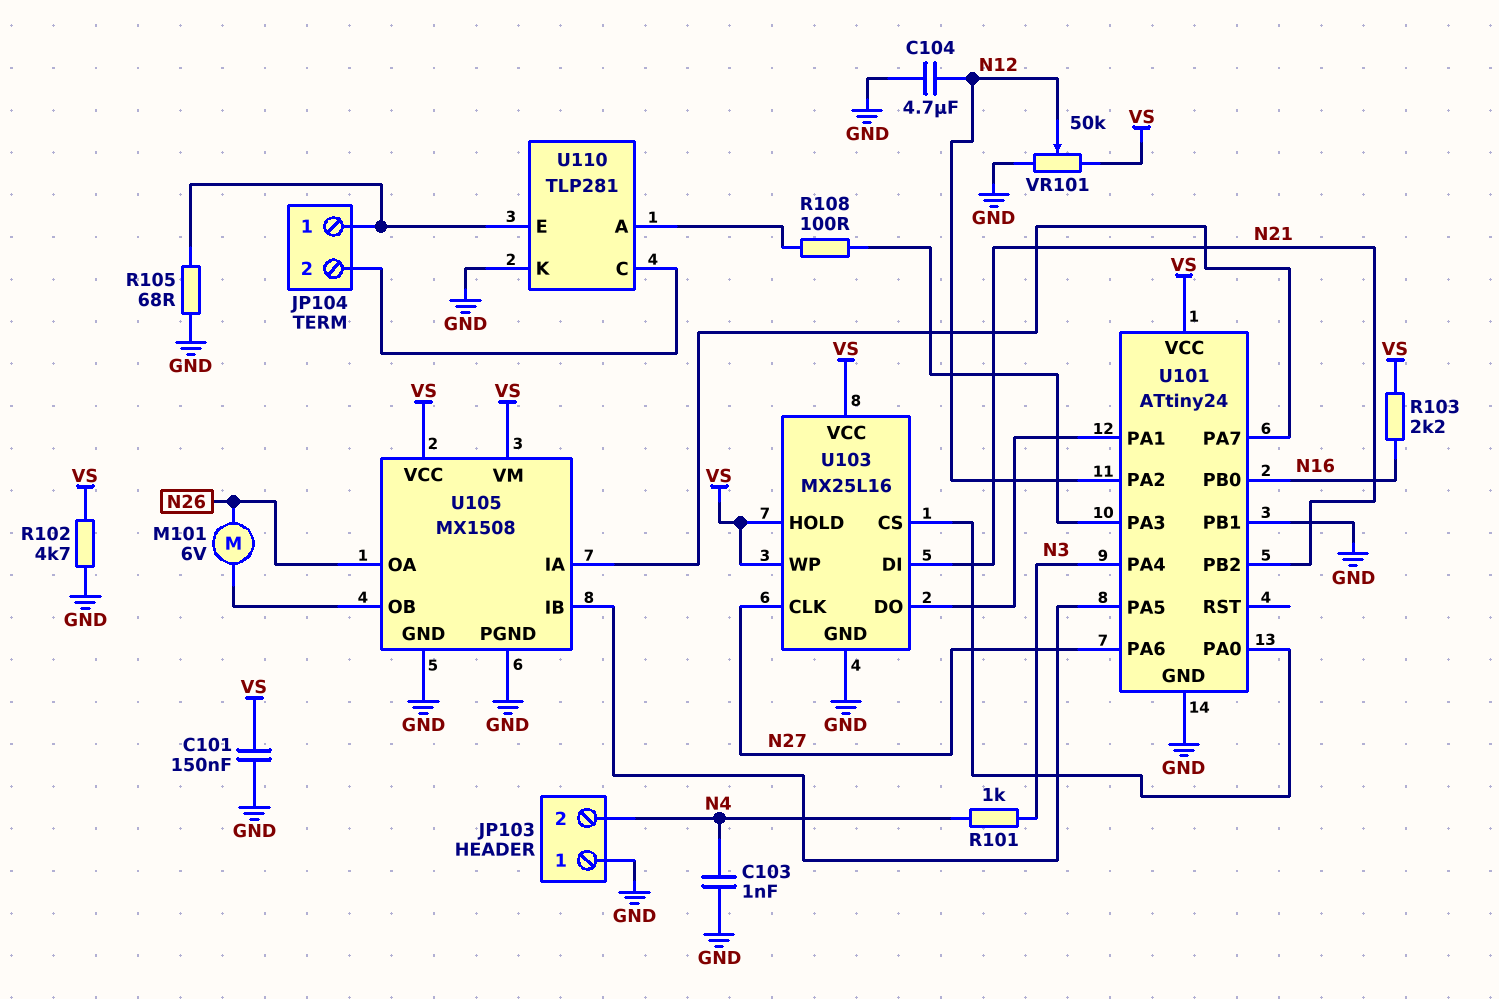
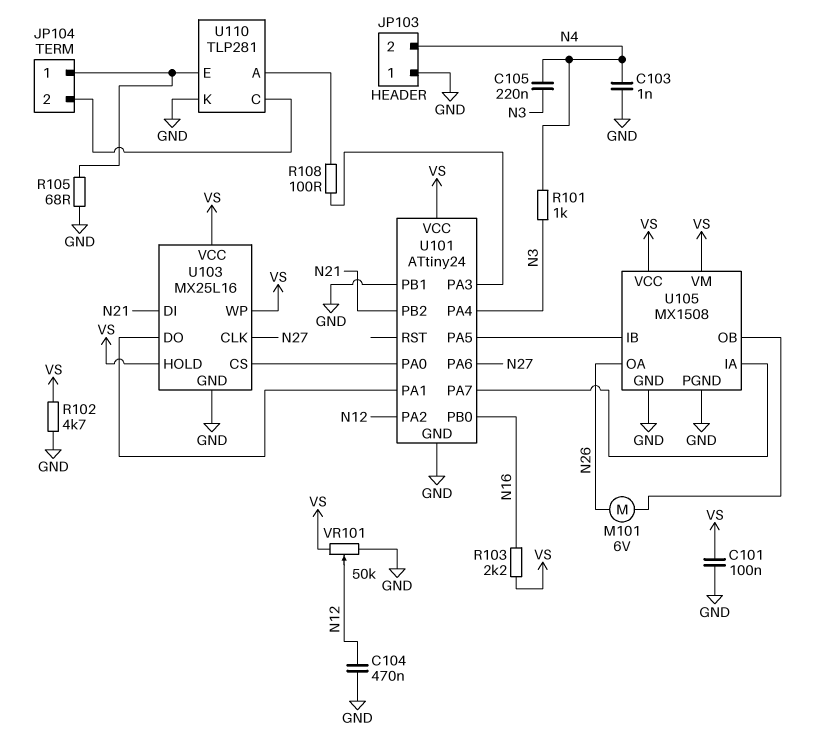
C101: 150nF (GND, VS) -> 100nF (GND, VS)
C104: 4.7uF (GND, N12) -> 470nF (GND, N12)
C105: none -> 220nF (N3, N4)

